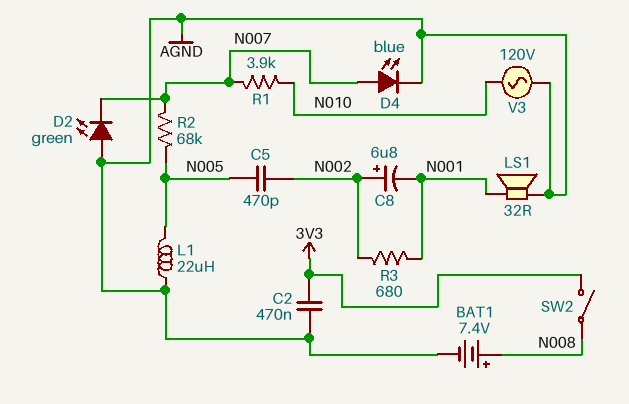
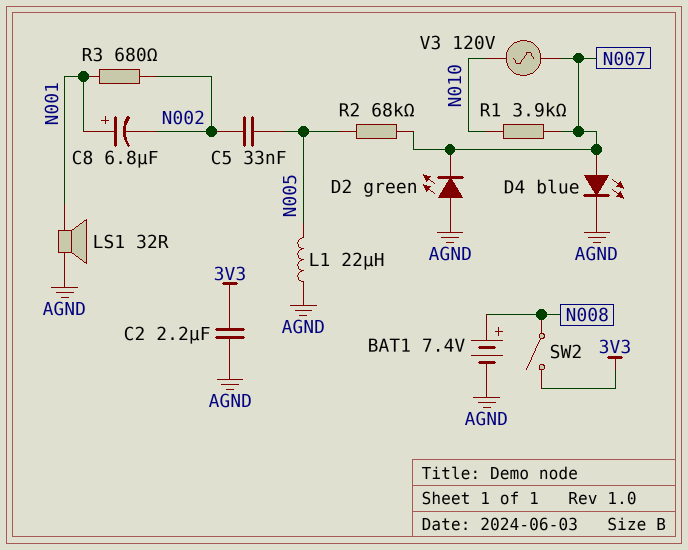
C2: 470nF (3V3, AGND) -> 2.2uF (3V3, AGND)
C5: 470pF (N002, N005) -> 33nF (N002, N005)
C8: 6.8uF (plus N002, minus N001) -> 6.8uF (plus N001, minus N002)
V3: AC 120V (AGND, N010) -> AC 120V (N007, N010)

